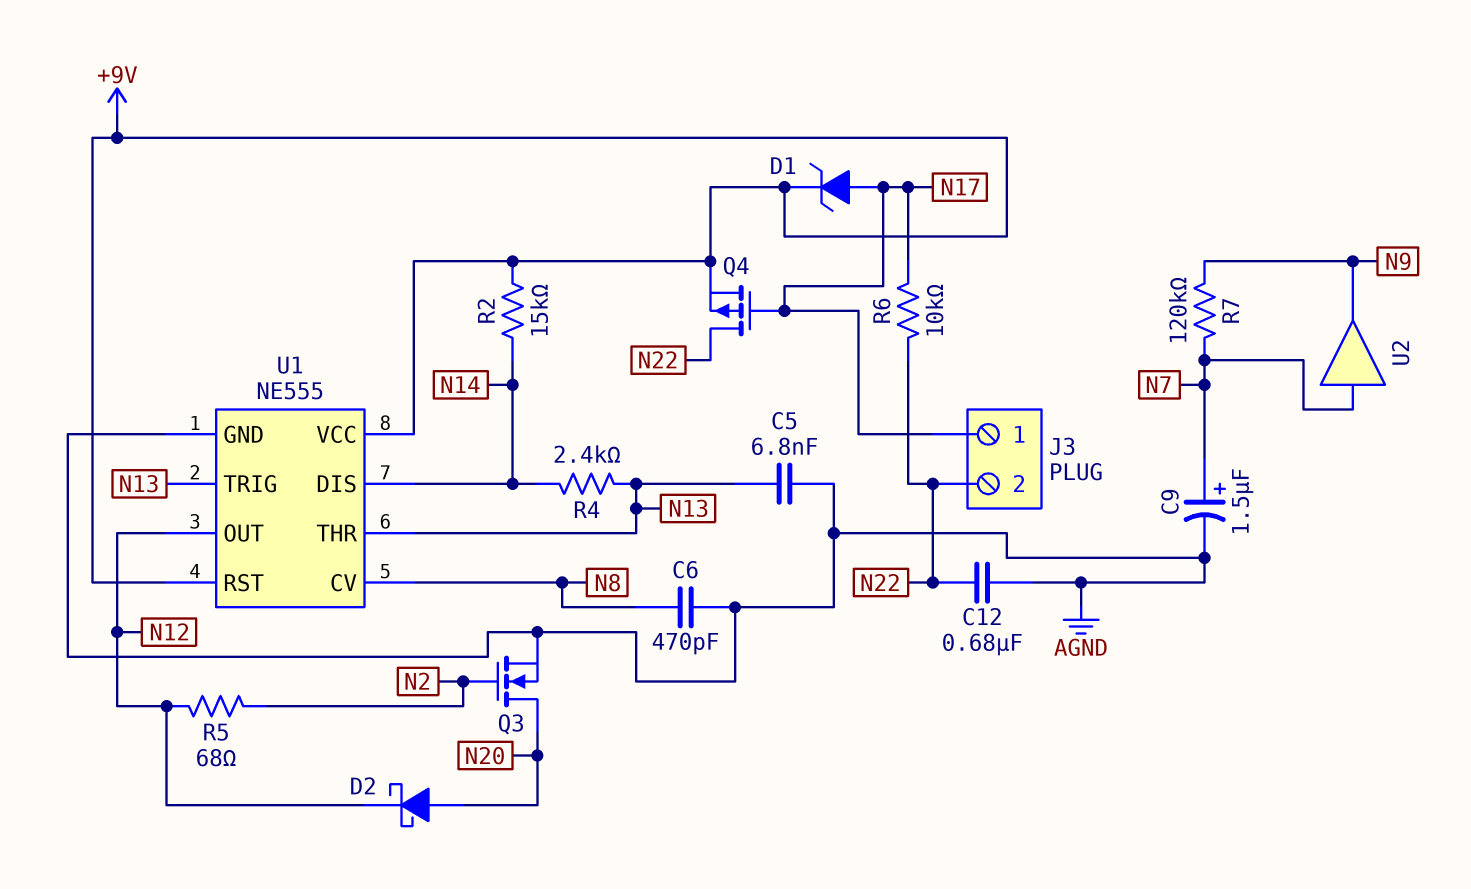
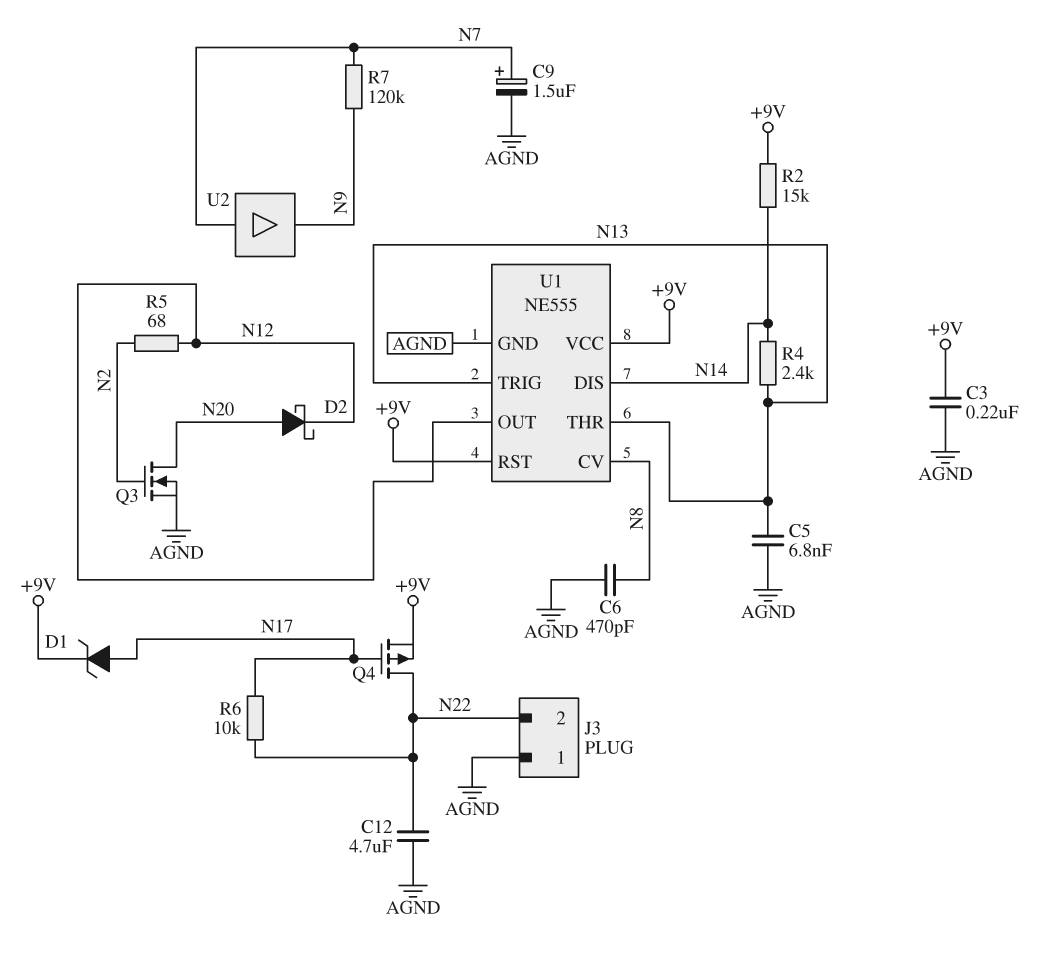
C3: none -> 220nF (+9V, AGND)
C12: 680nF (AGND, N22) -> 4.7uF (AGND, N22)
J3 pin 1: N17 -> AGND

